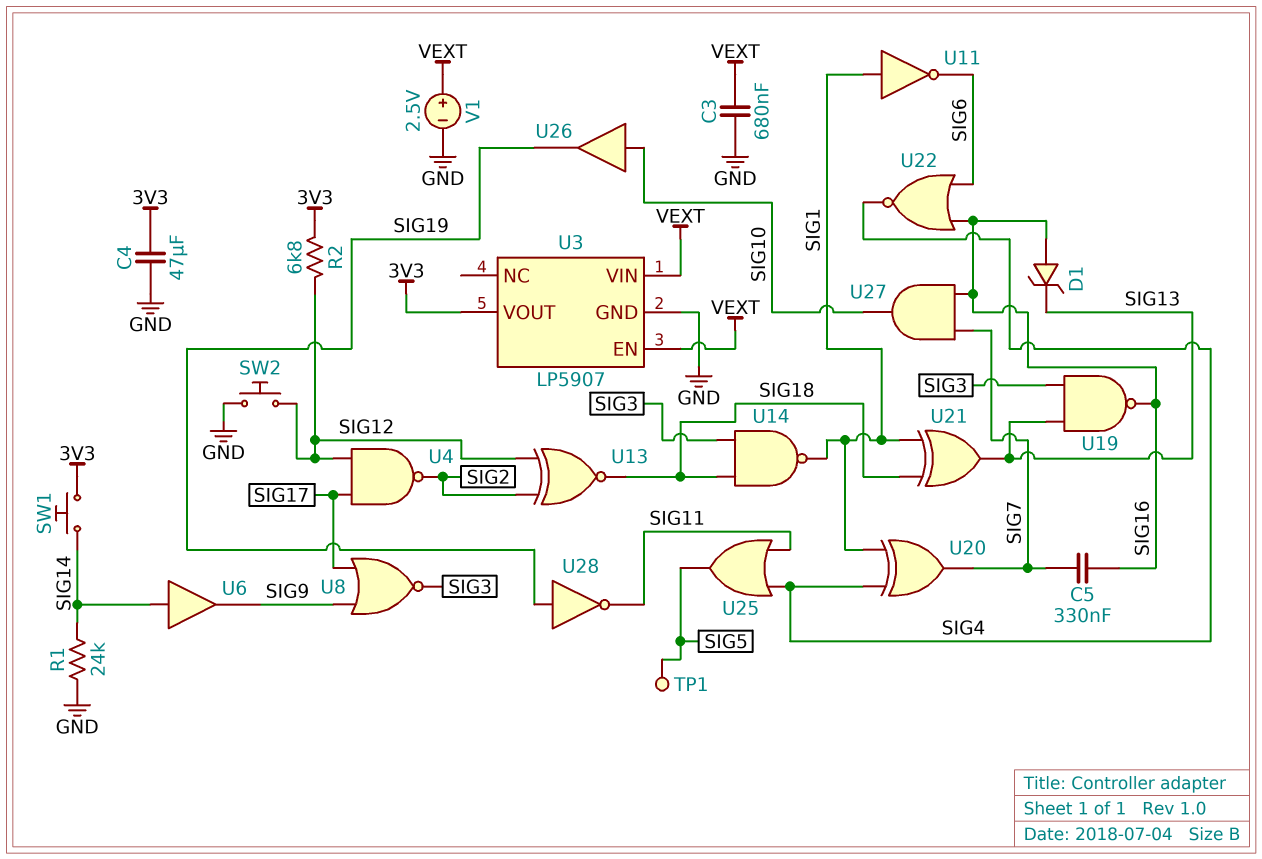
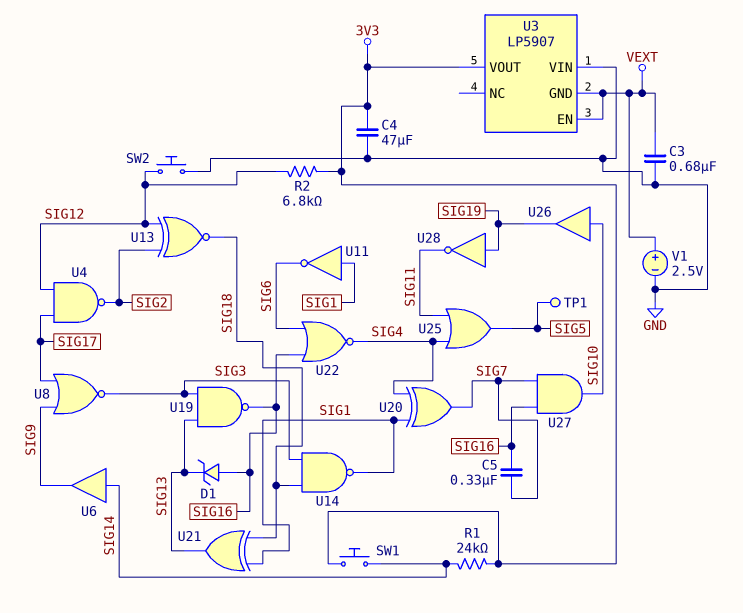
R1: 24k (GND, SIG14) -> 24k (3V3, SIG14)
U3 pin GND: GND -> VEXT
U3 pin VIN: VEXT -> GND

